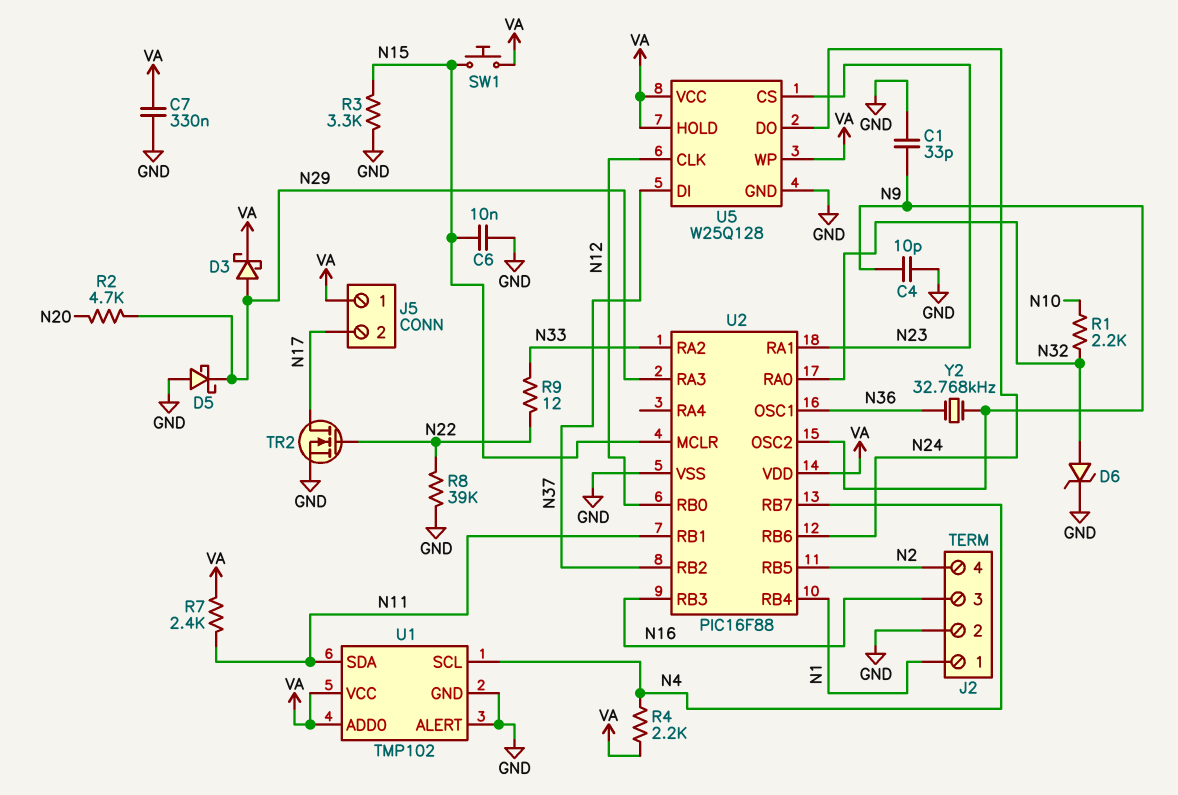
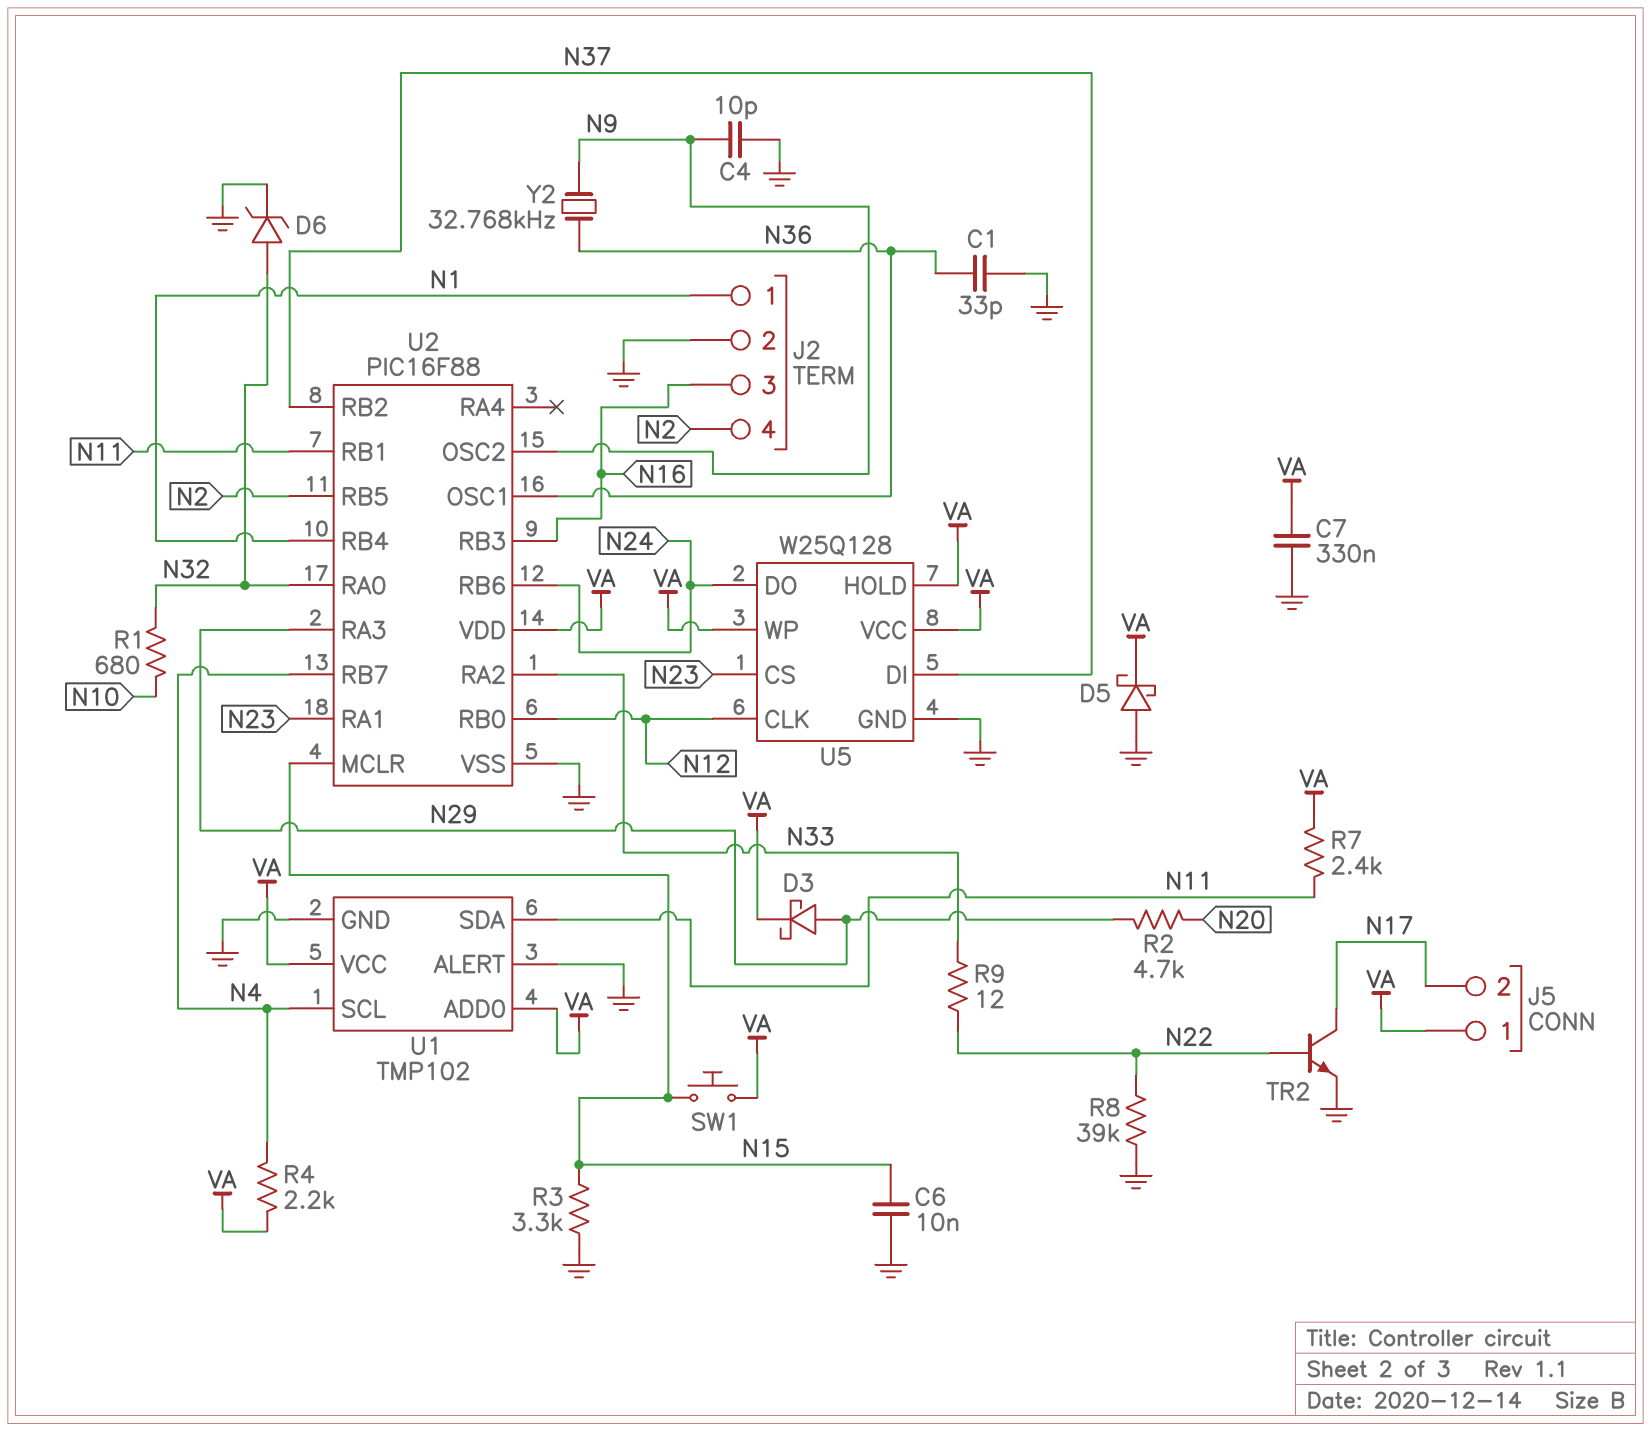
C1: 33pF (GND, N9) -> 33pF (GND, N36)
D5: schottky (A GND, K N29) -> schottky (A GND, K VA)
R1: 2.2k (N10, N32) -> 680 (N10, N32)
TR2: NMOS (G N22, D N17, S GND) -> NPN (B N22, C N17, E GND)

